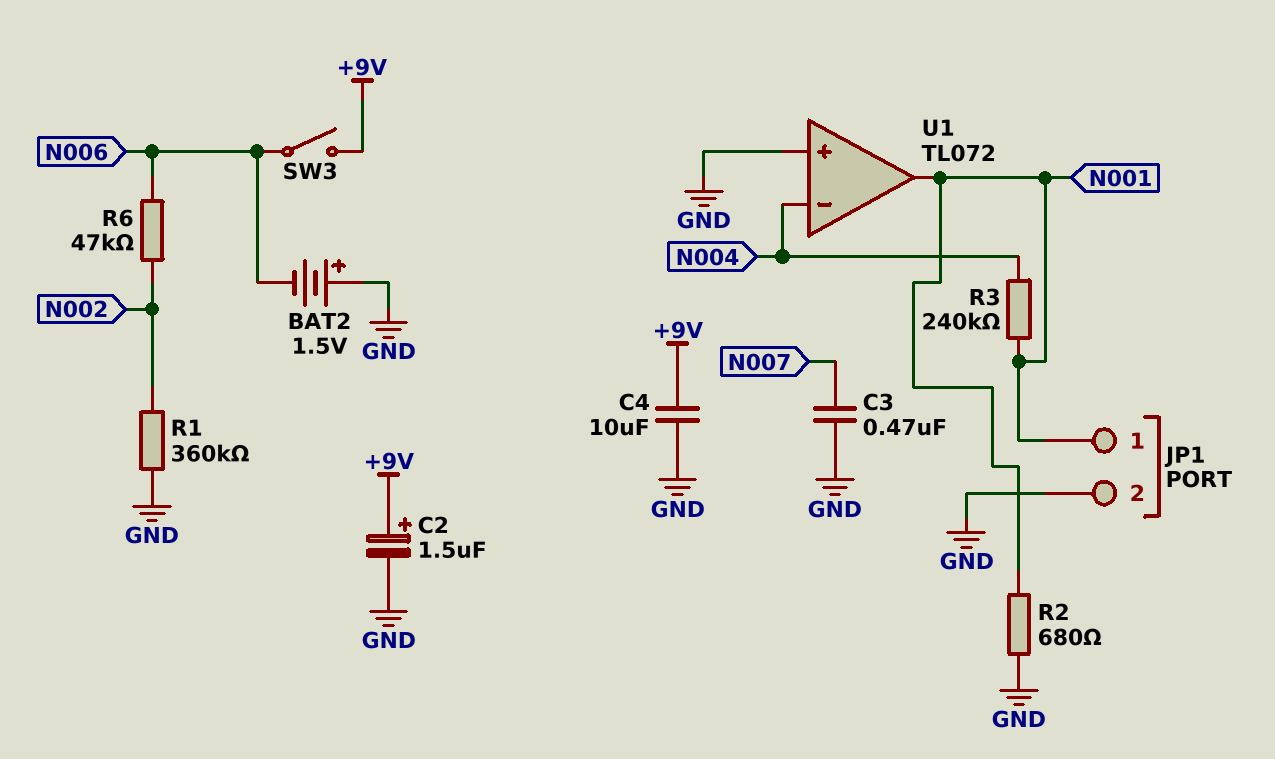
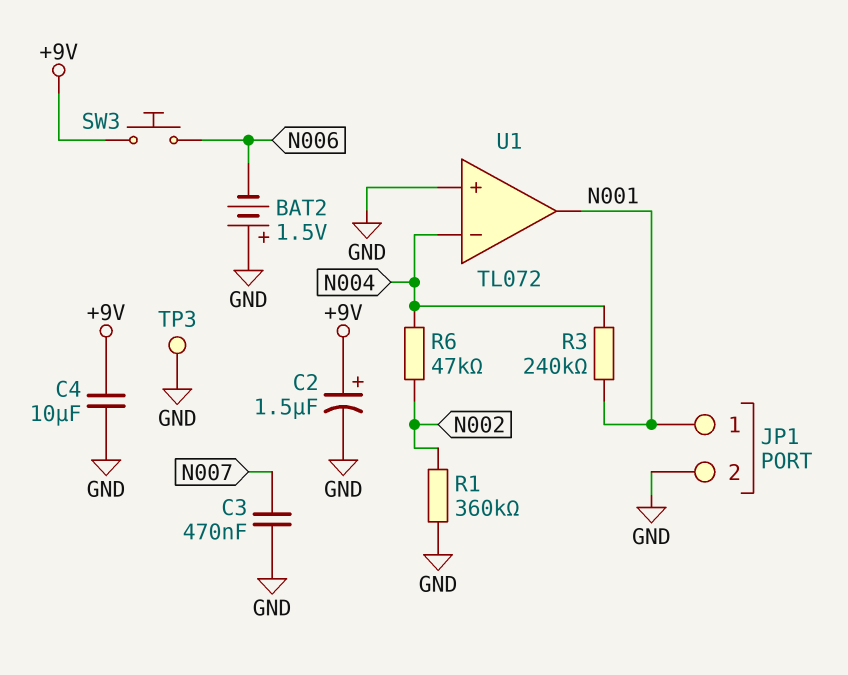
R2: 680 (GND, N001) -> none
R6: 47k (N002, N006) -> 47k (N002, N004)
SW3: switch (+9V, N006) -> button (+9V, N006)
TP3: none -> test point (GND)

